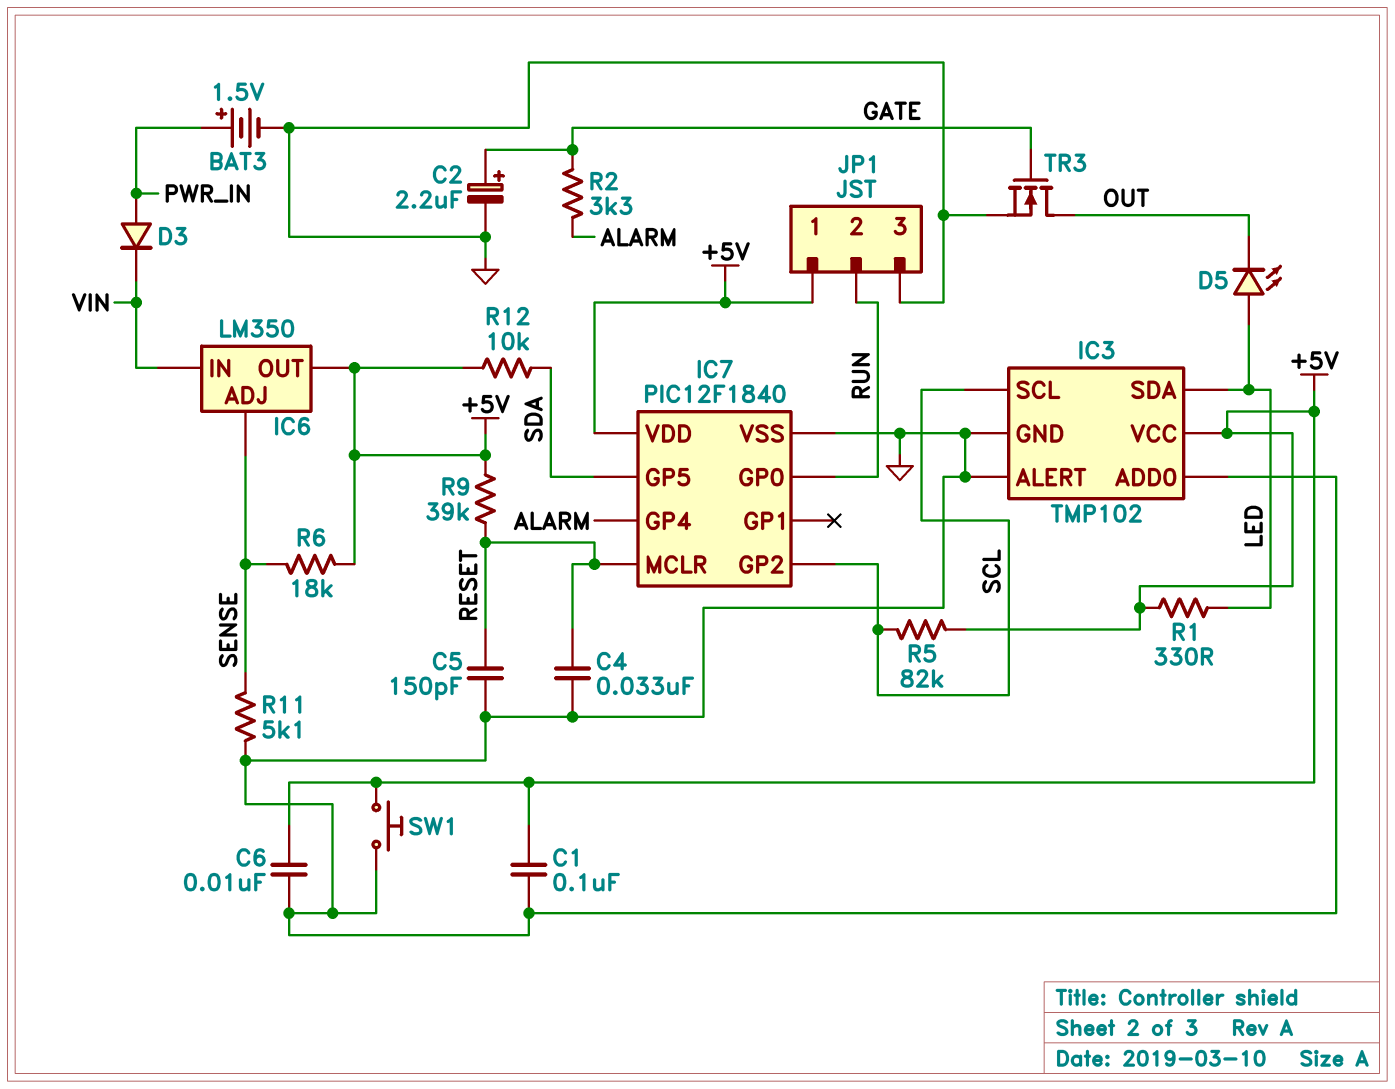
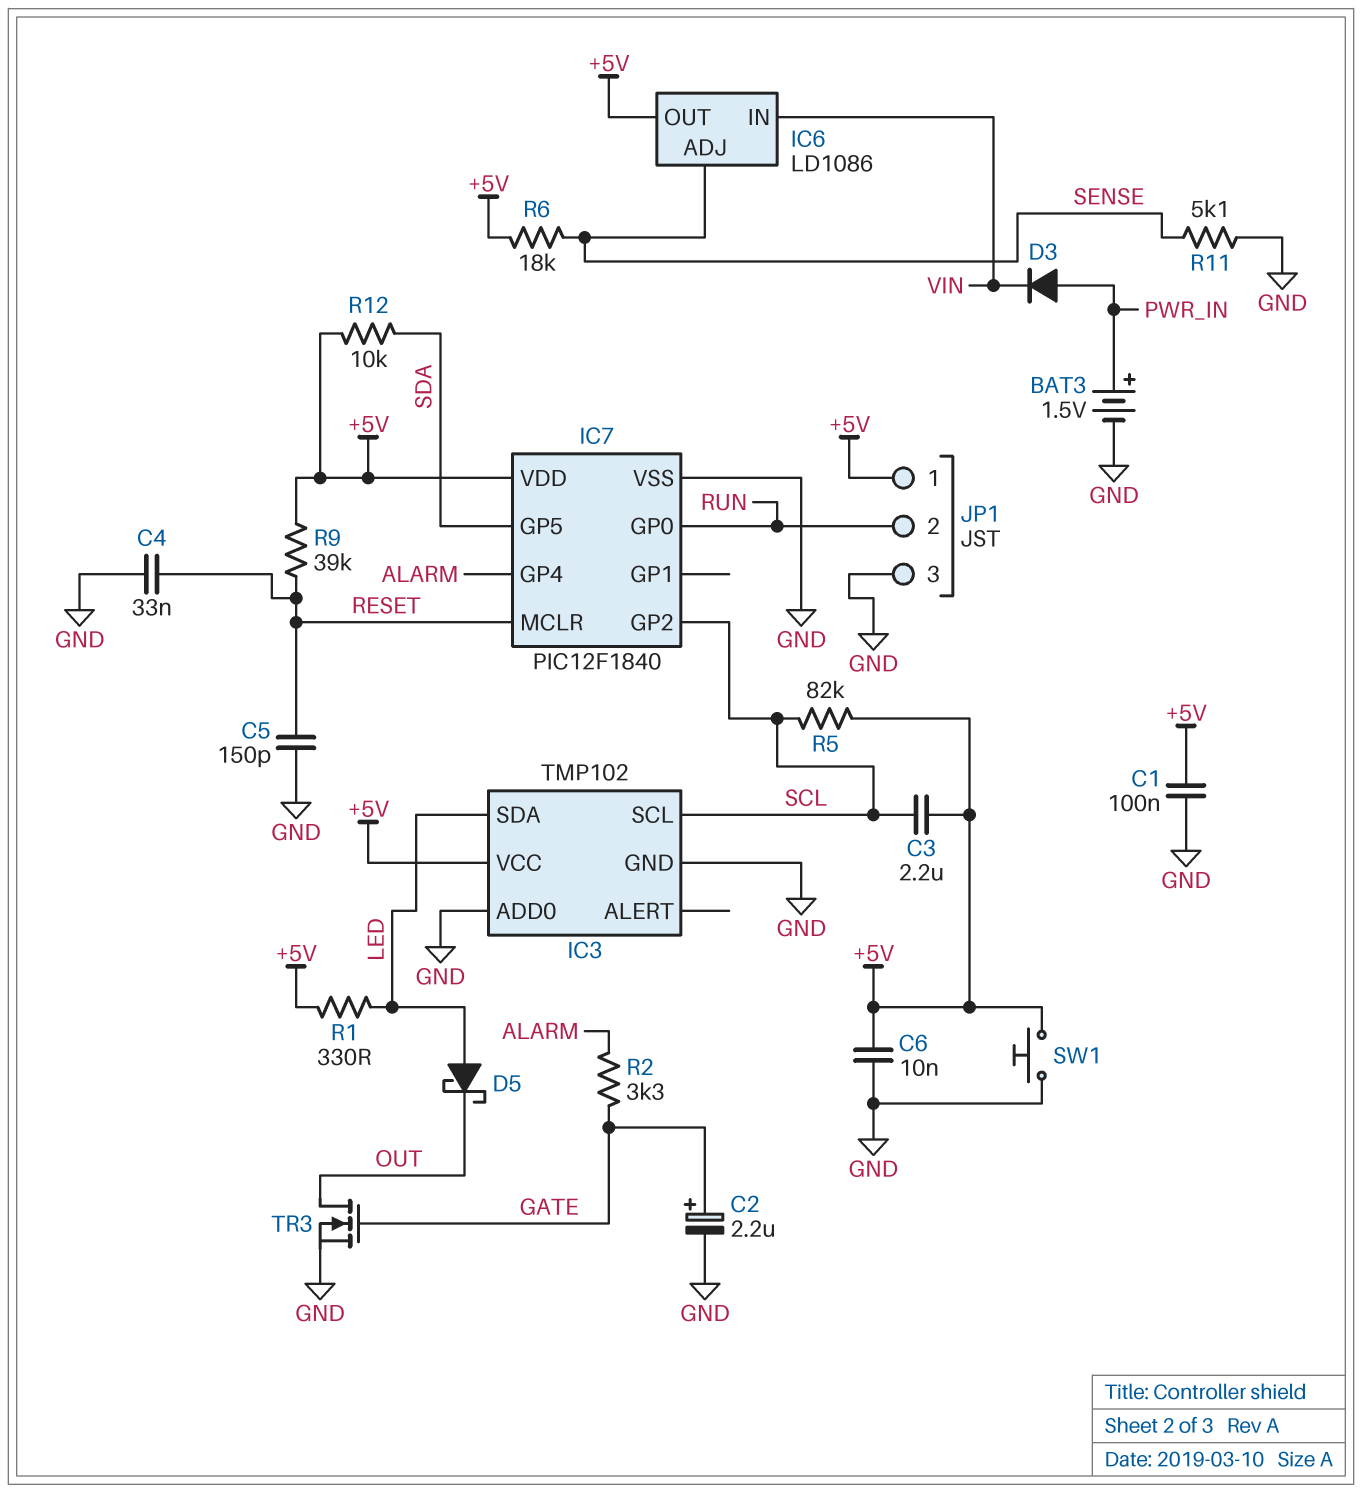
C3: none -> 2.2uF (+5V, SCL)
D5: LED (A LED, K OUT) -> schottky (A LED, K OUT)
IC3 pin ALERT: GND -> none
IC6: LM350 -> LD1086

